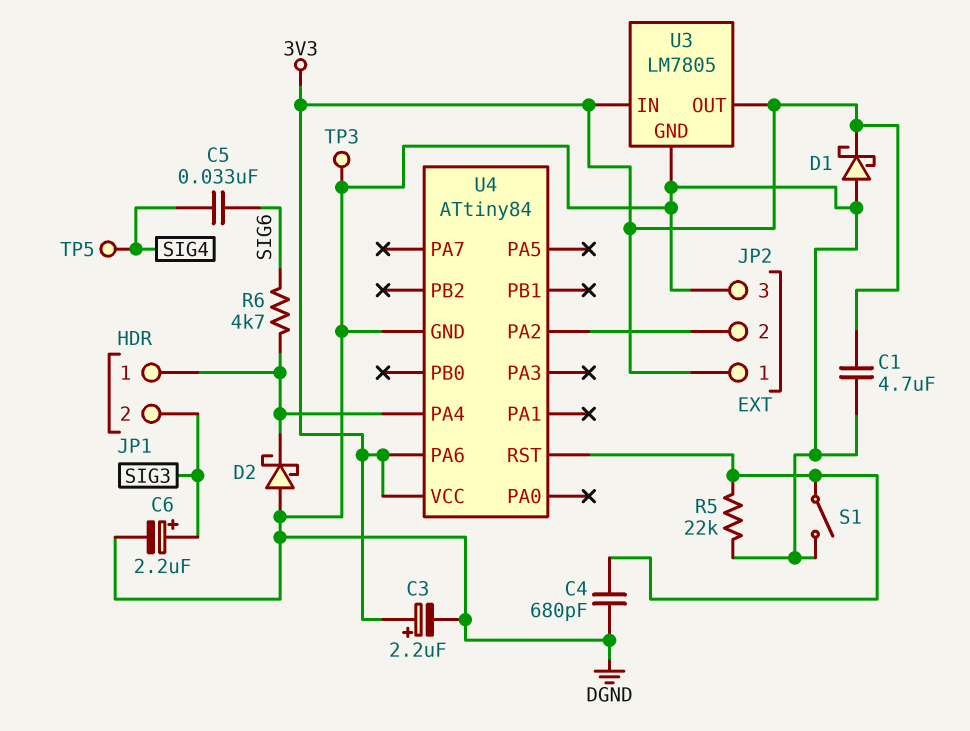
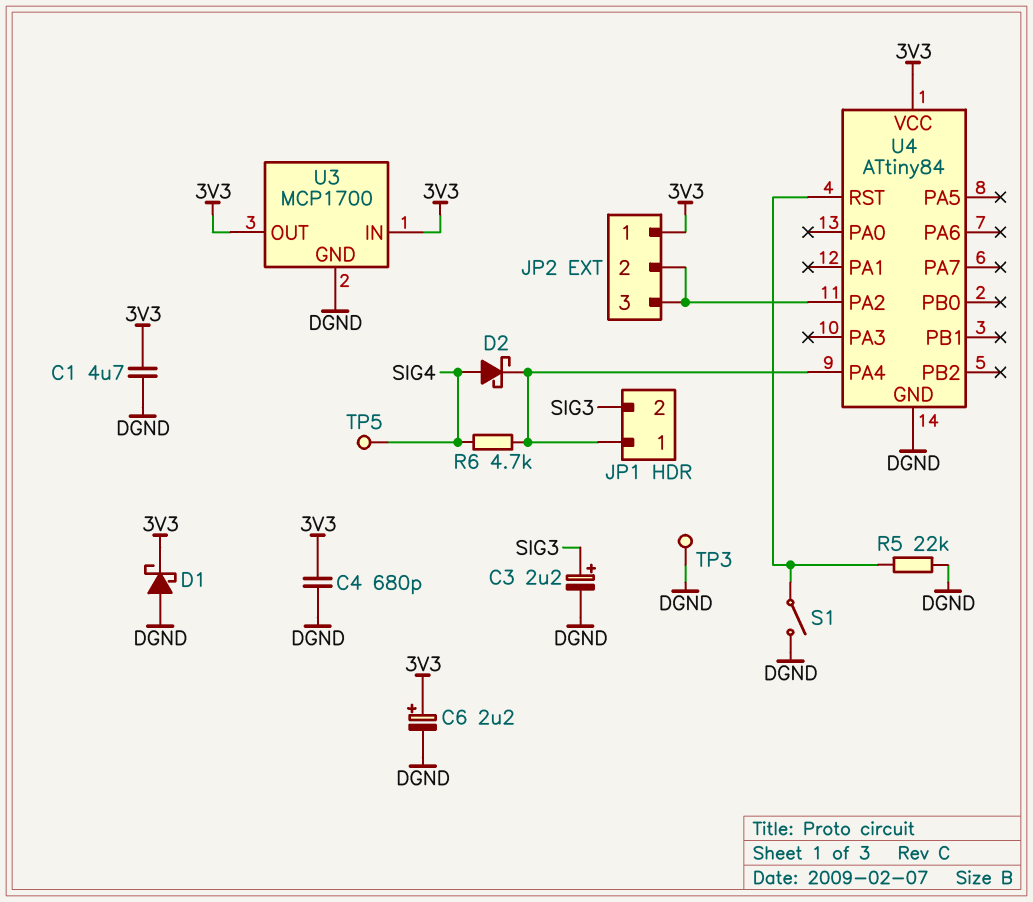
C3: 2.2uF (plus 3V3, minus DGND) -> 2.2uF (plus SIG3, minus DGND)
C4: 680pF (DGND, U4/RST) -> 680pF (3V3, DGND)
C5: 33nF (SIG4, SIG6) -> none
C6: 2.2uF (plus SIG3, minus DGND) -> 2.2uF (plus 3V3, minus DGND)
D2: schottky (A DGND, K JP1/1) -> schottky (A SIG4, K JP1/1)
JP2 pin 3: DGND -> JP2/2
R6: 4.7k (JP1/1, SIG6) -> 4.7k (JP1/1, SIG4)
U3: LM7805 -> MCP1700
U4 pin PA6: 3V3 -> none

